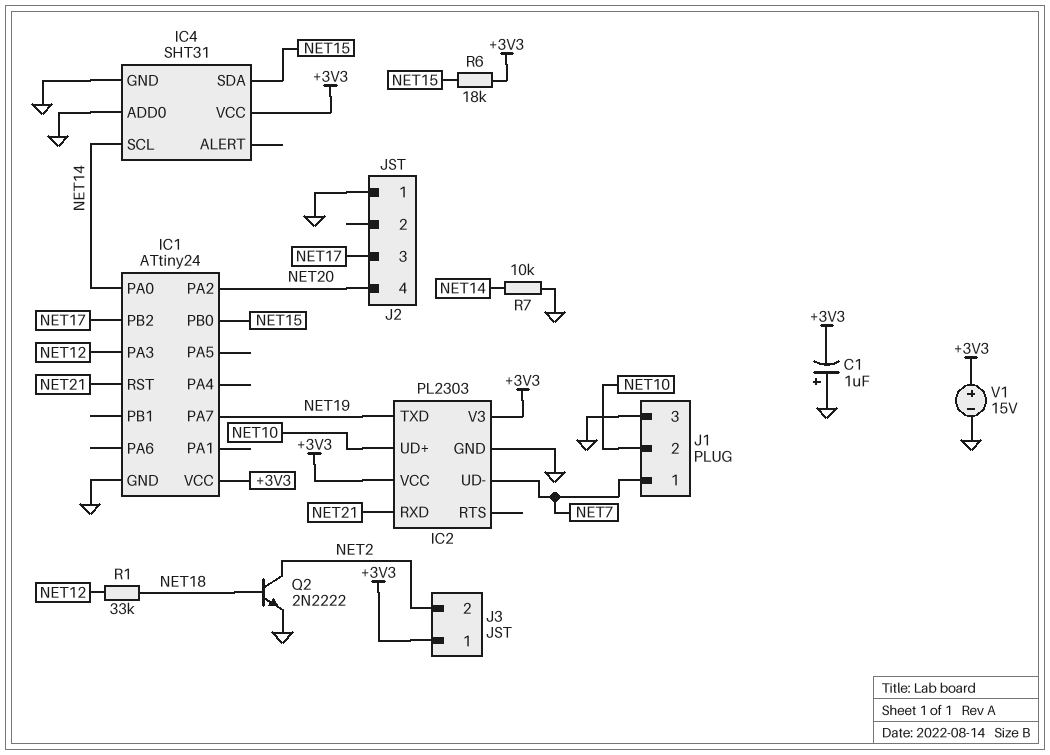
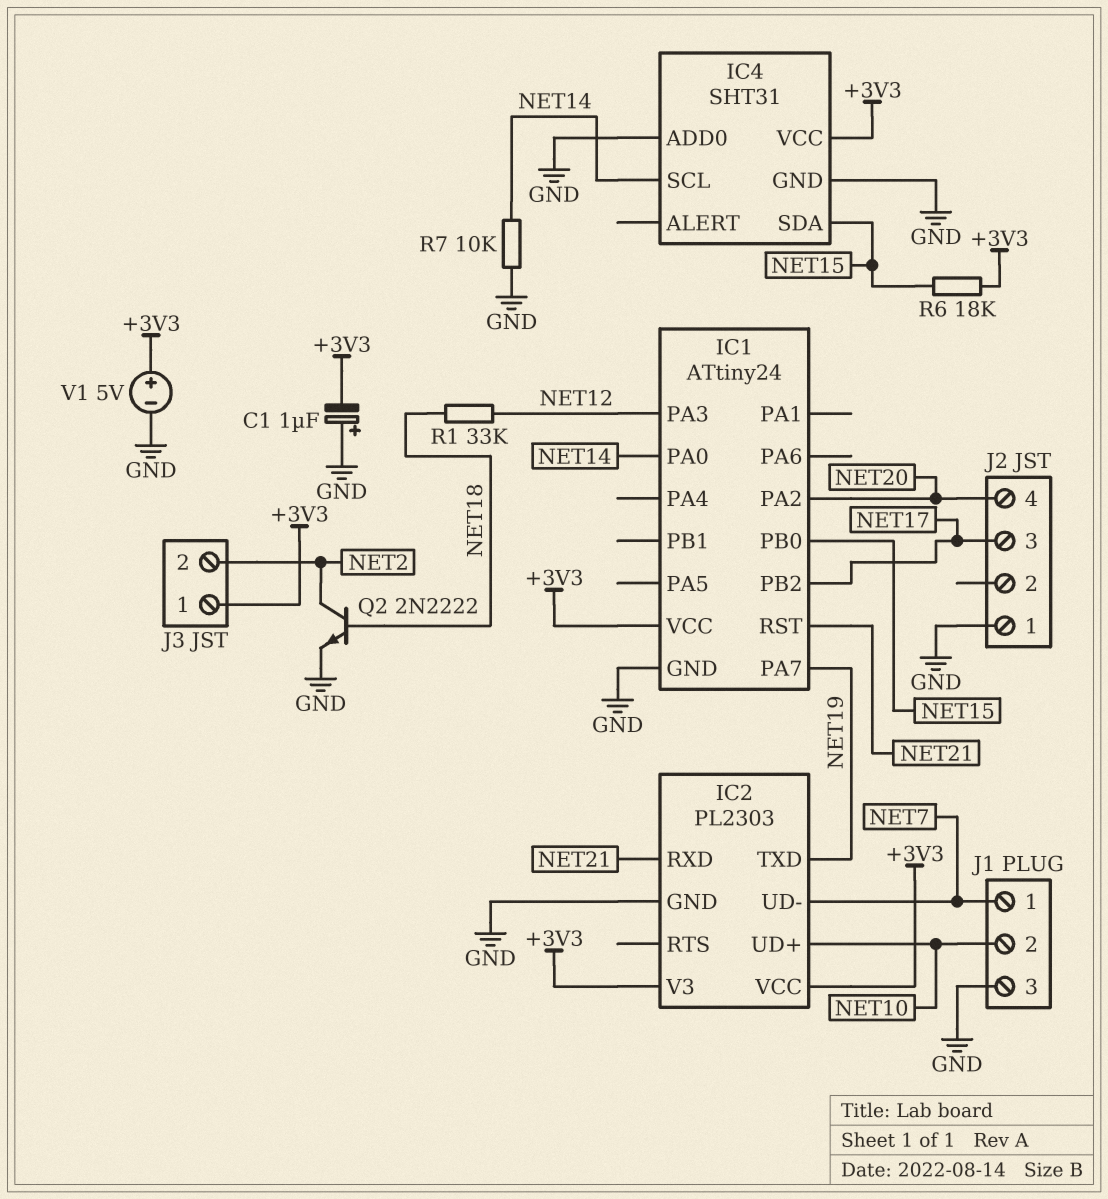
V1: 15V (plus +3V3, minus GND) -> 5V (plus +3V3, minus GND)

